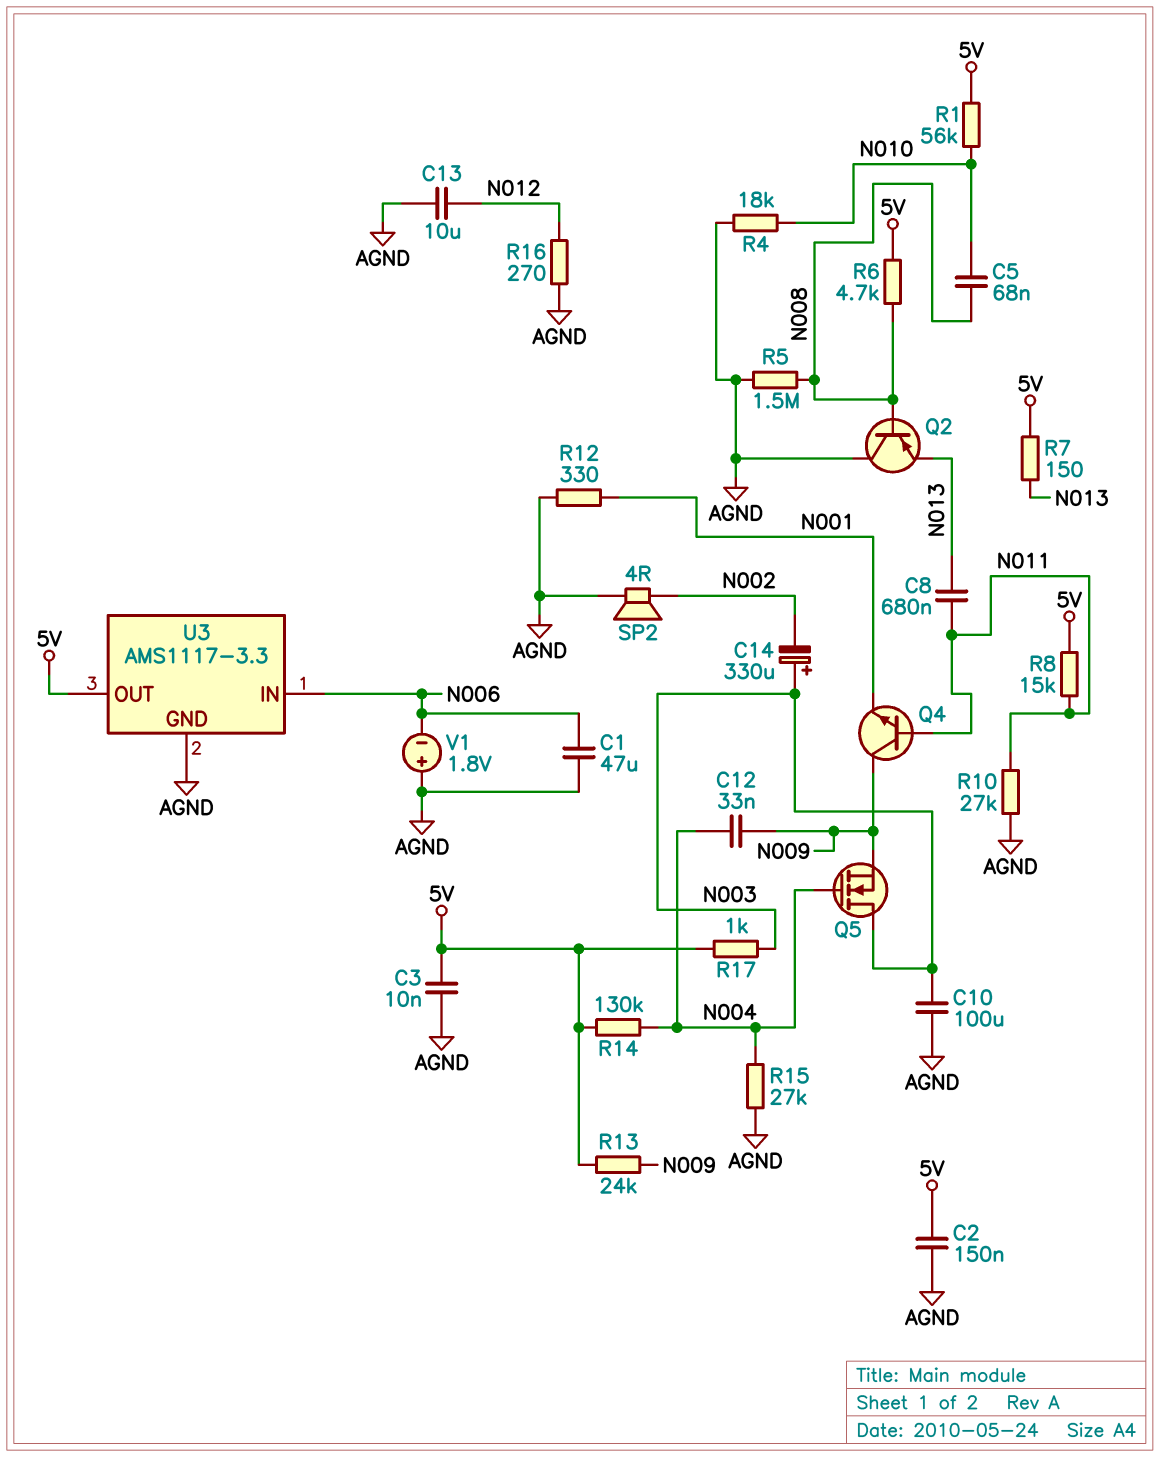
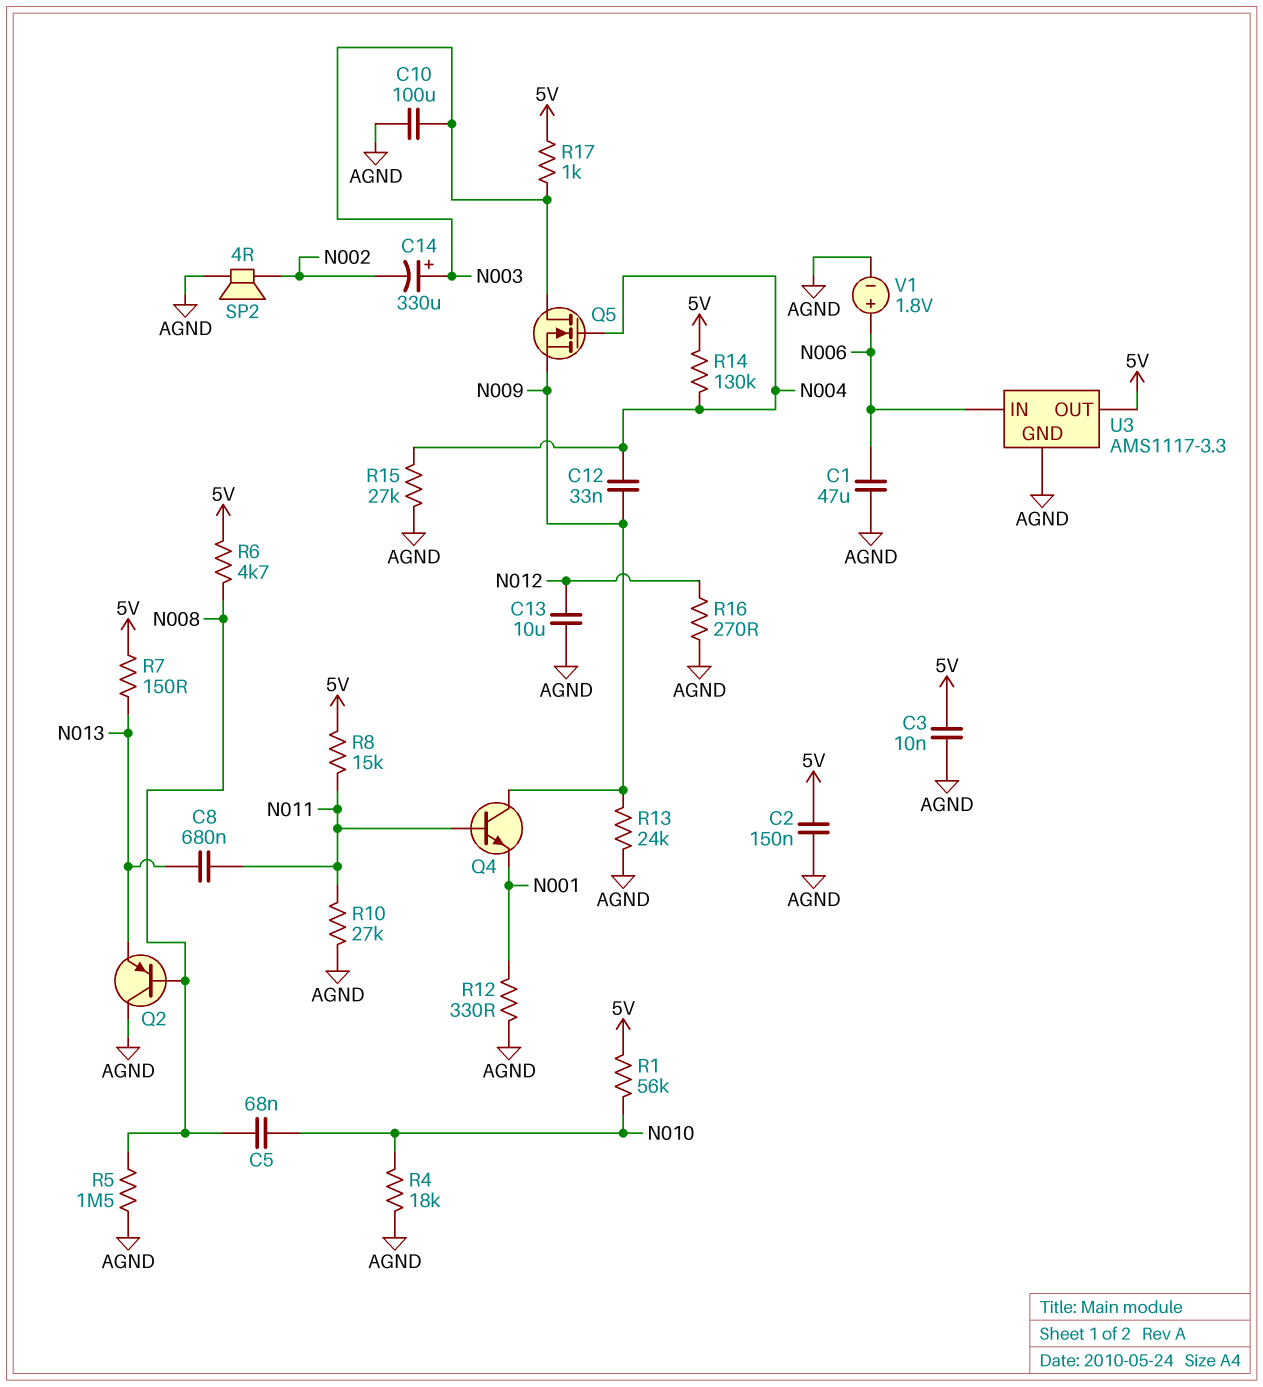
R13: 24k (5V, N009) -> 24k (AGND, N009)
V1: 1.8V (plus AGND, minus N006) -> 1.8V (plus N006, minus AGND)

